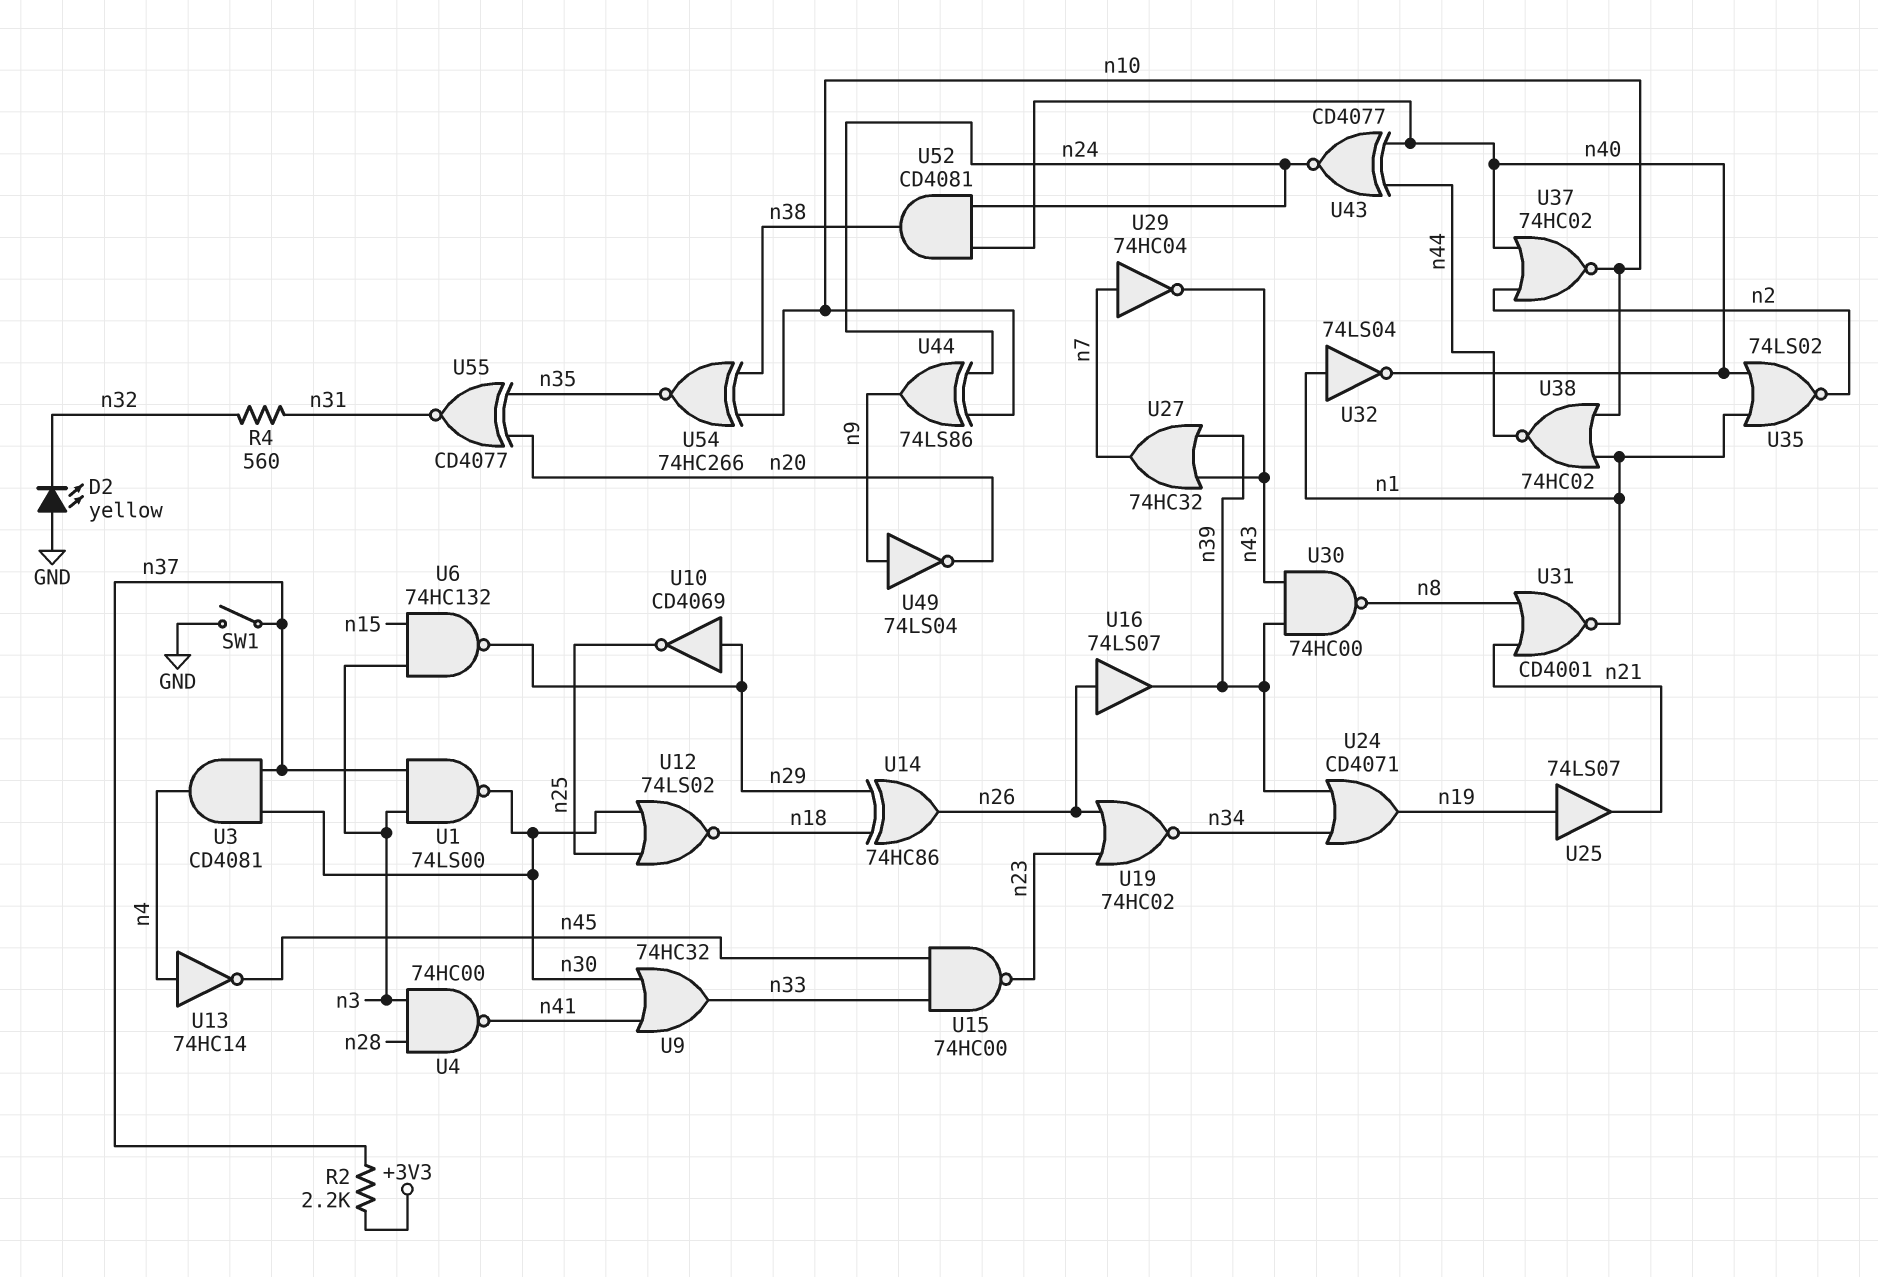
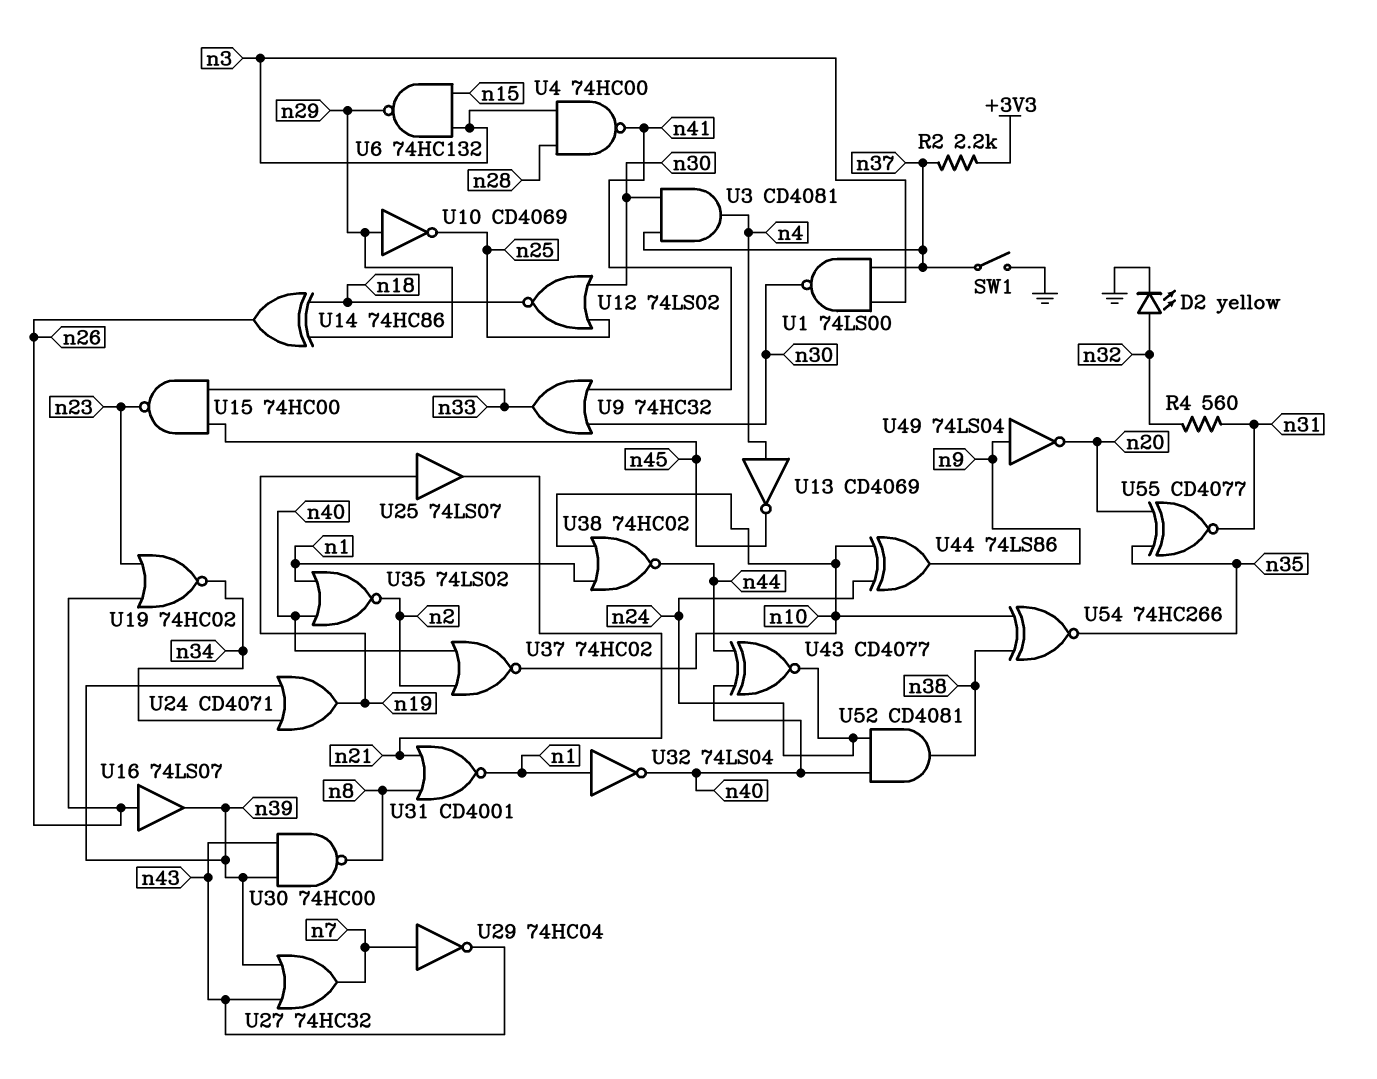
D2: LED yellow (A GND, K n32) -> LED yellow (A n32, K GND)
U13: NOT 74HC14 (in n4, out n45) -> NOT CD4069 (in n4, out n45)

